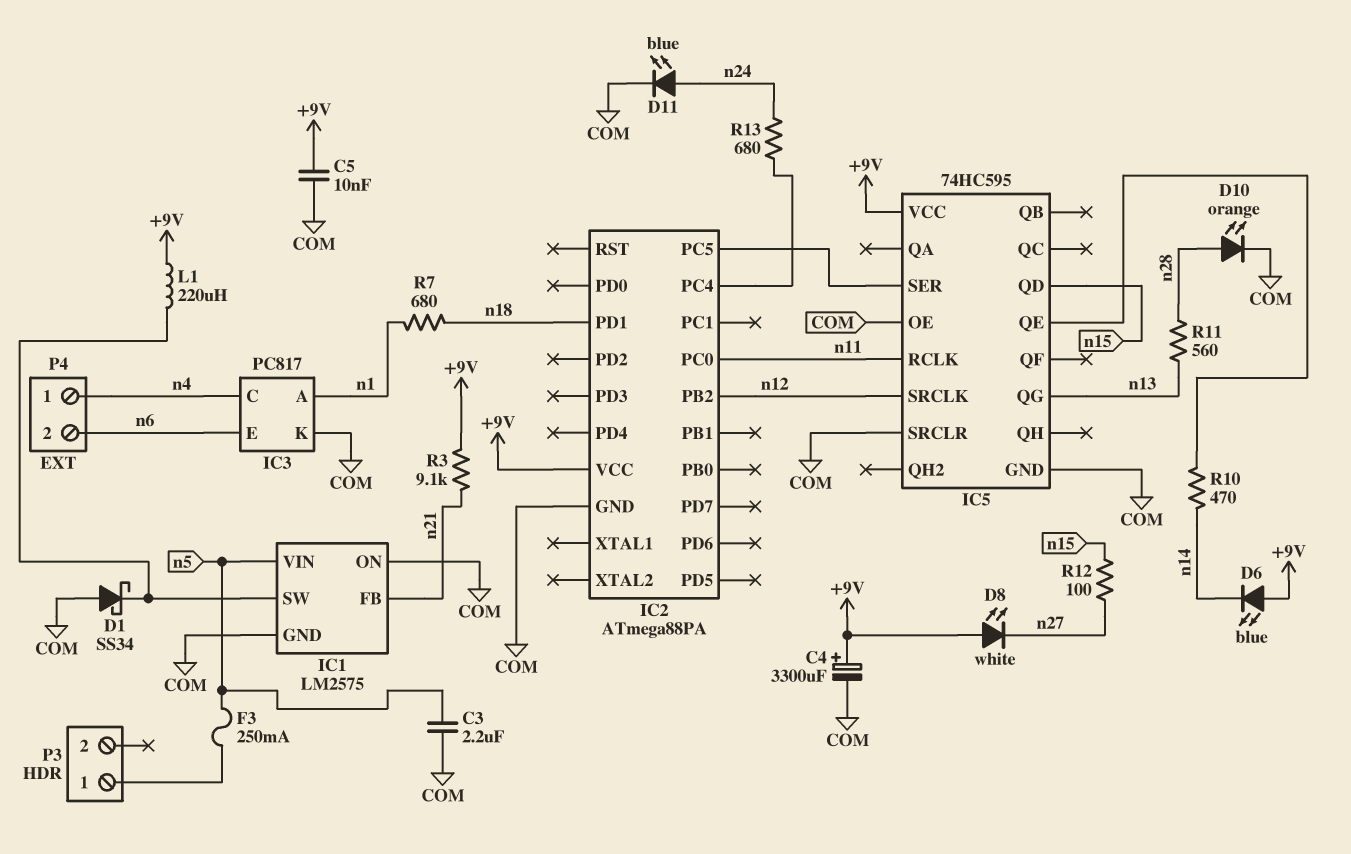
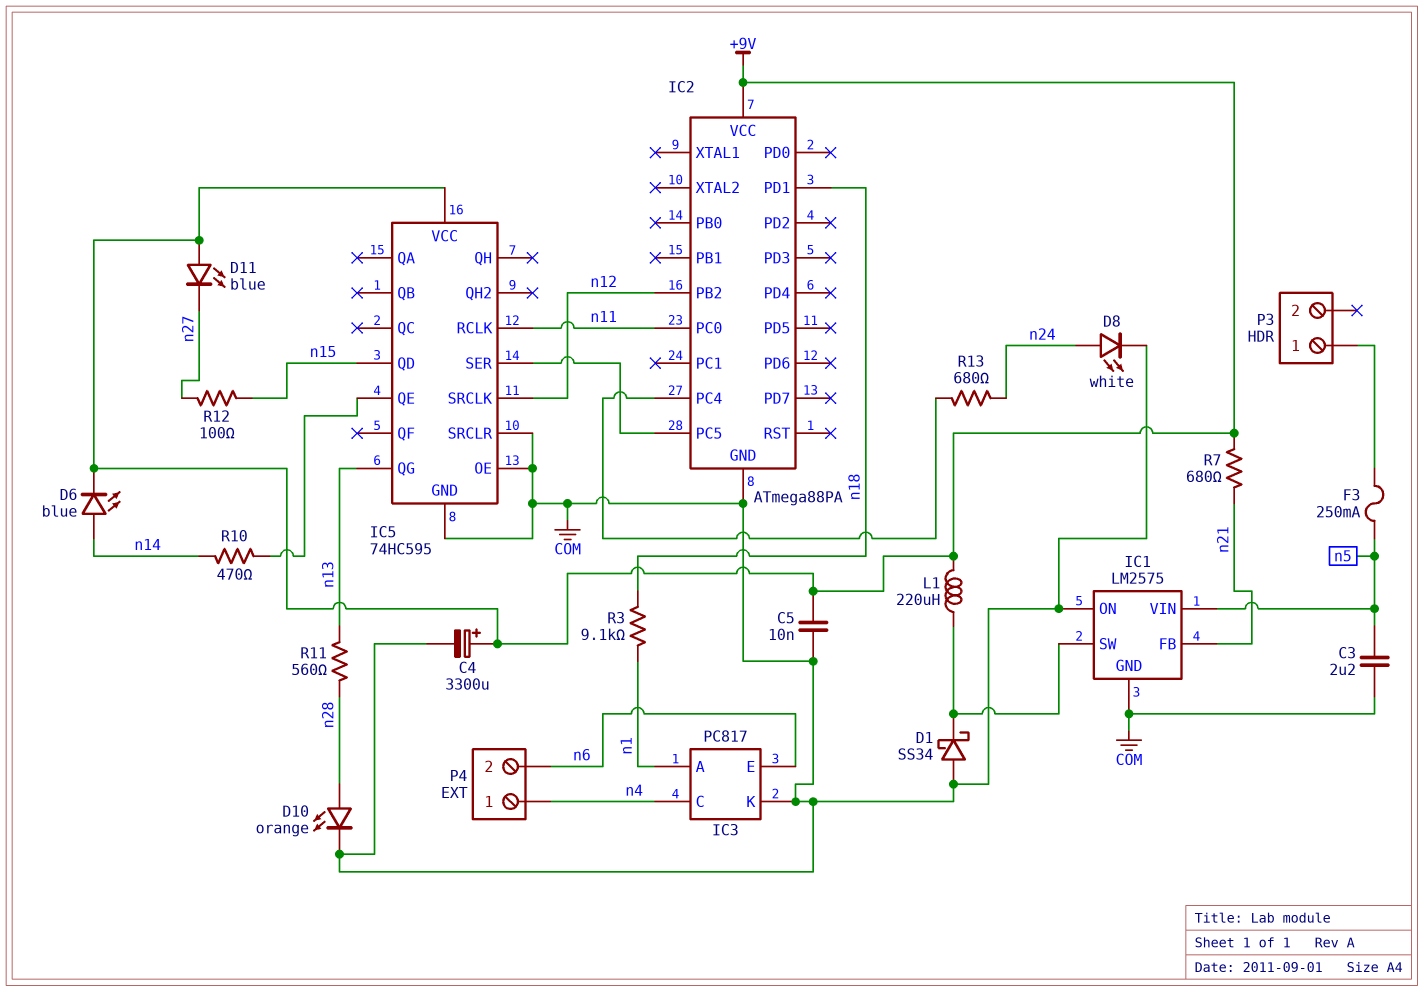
D6: LED blue (A +9V, K n14) -> LED blue (A n14, K +9V)
D8: LED white (A +9V, K n27) -> LED white (A n24, K COM)
D11: LED blue (A n24, K COM) -> LED blue (A +9V, K n27)
R3: 9.1k (+9V, n21) -> 9.1k (n1, n18)
R7: 680 (n1, n18) -> 680 (+9V, n21)

